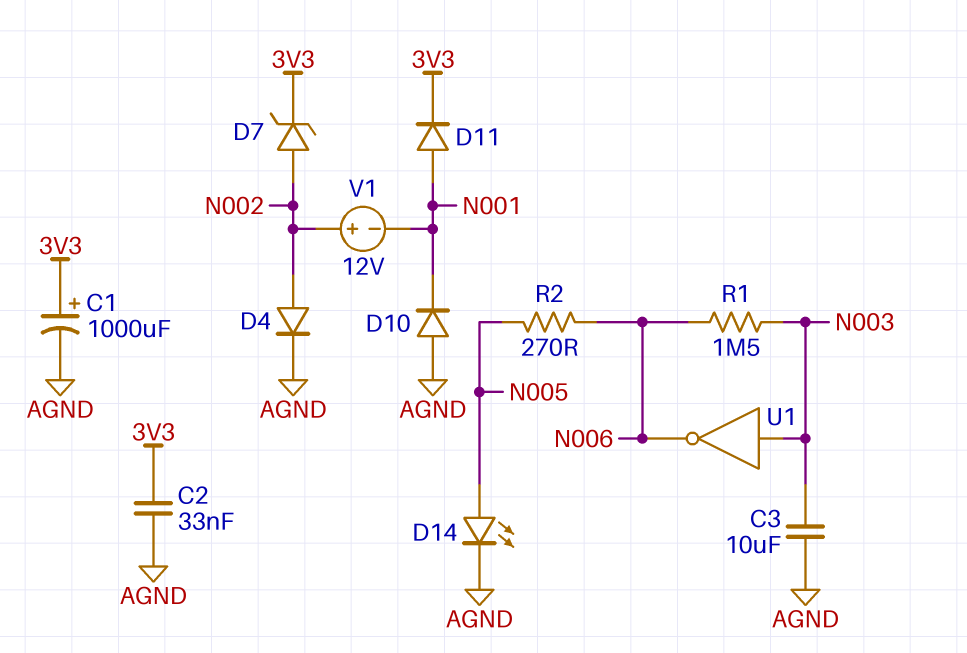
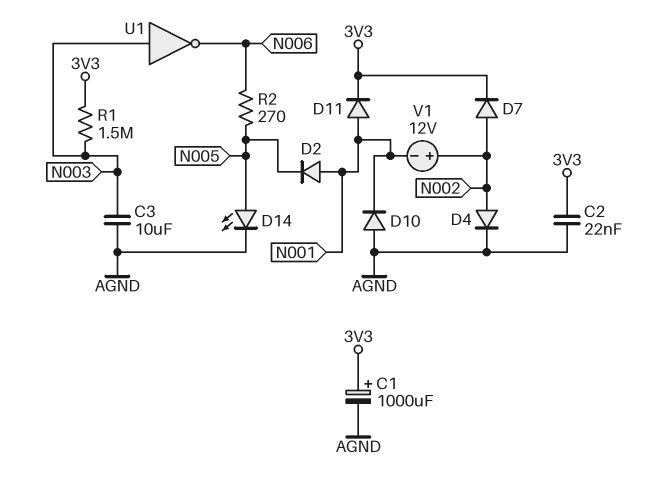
C2: 33nF (3V3, AGND) -> 22nF (3V3, AGND)
D2: none -> diode (A N001, K N005)
D7: zener (A N002, K 3V3) -> diode (A N002, K 3V3)
R1: 1.5M (N003, N006) -> 1.5M (3V3, N003)

